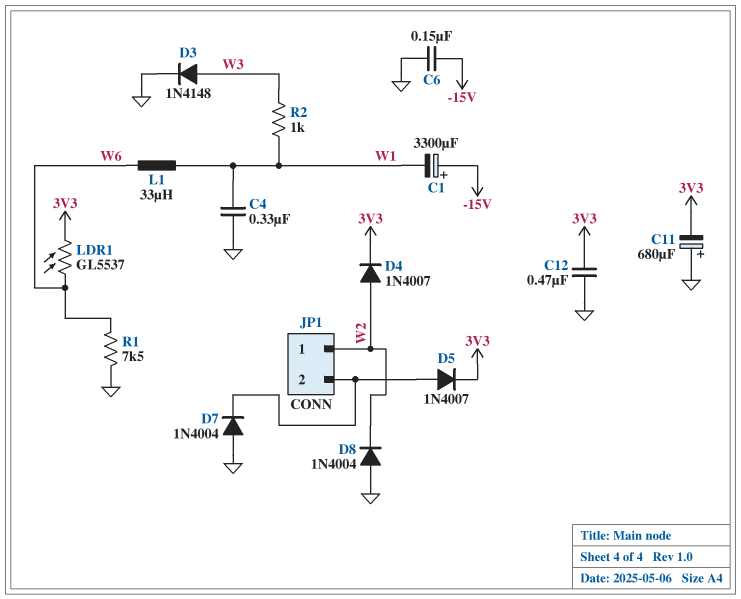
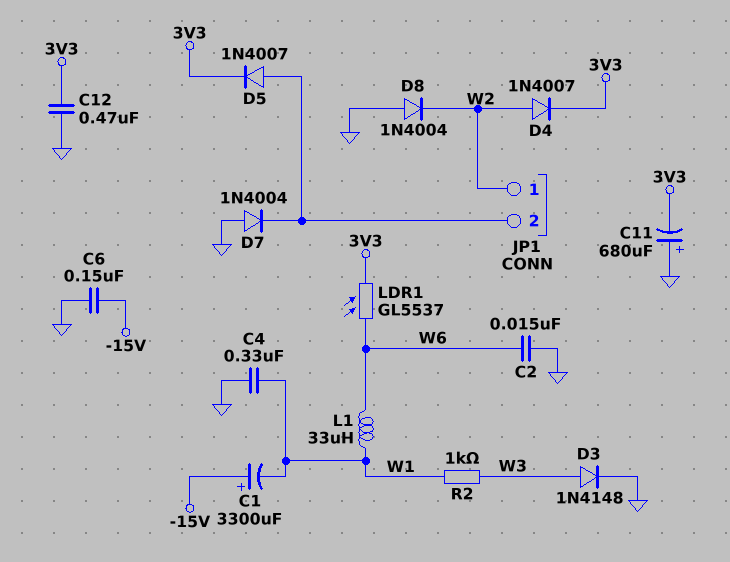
C2: none -> 15nF (GND, W6)
R1: 7.5k (GND, W6) -> none

